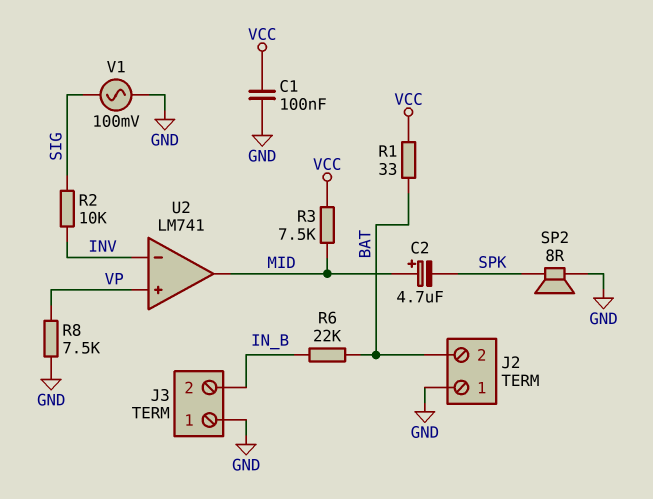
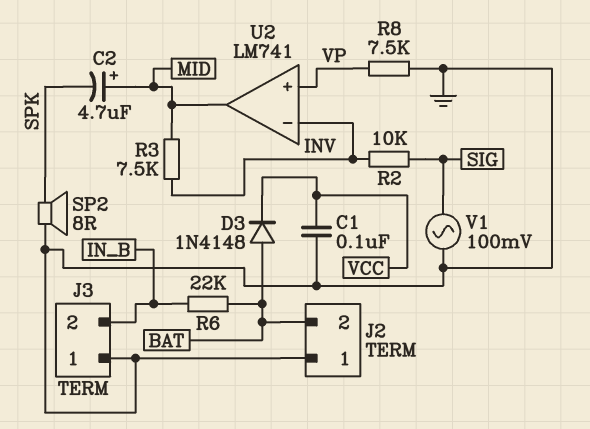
D3: none -> diode 1N4148 (A BAT, K VCC)
R1: 33 (BAT, VCC) -> none
R3: 7.5k (MID, VCC) -> 7.5k (INV, MID)

